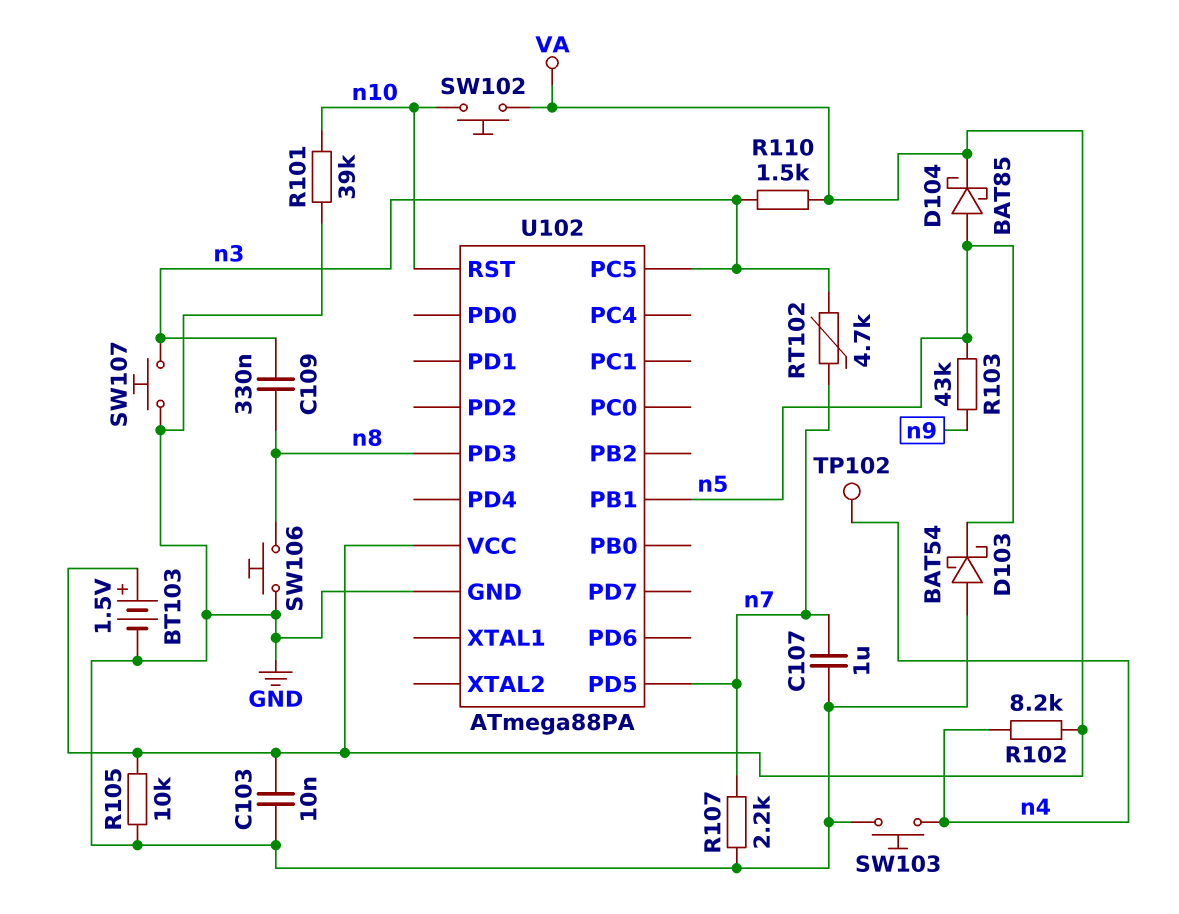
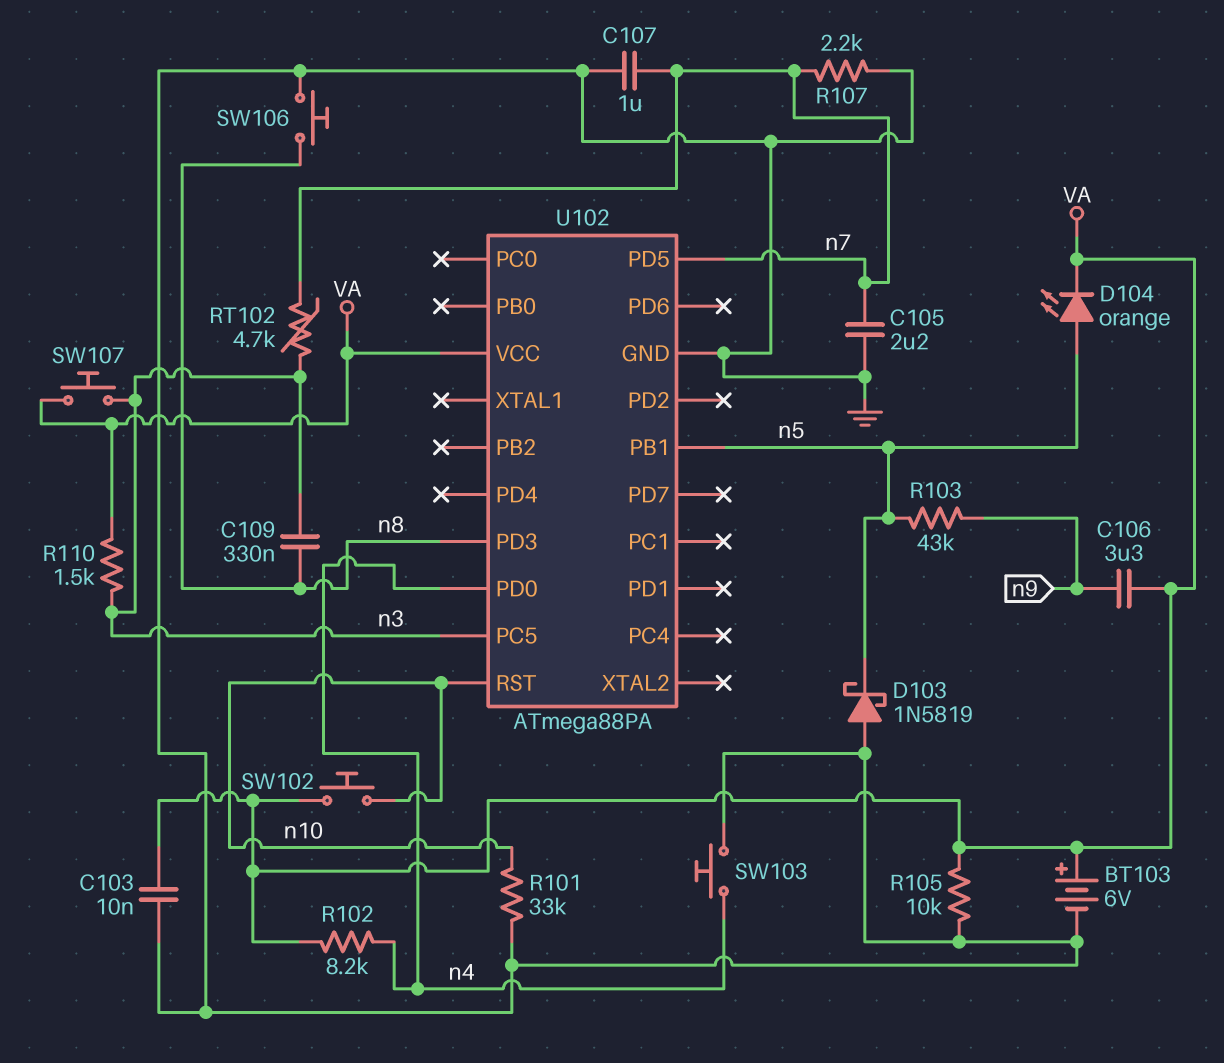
BT103: 1.5V (plus VA, minus GND) -> 6V (plus VA, minus GND)
C105: none -> 2.2uF (GND, n7)
C106: none -> 3.3uF (VA, n9)
D103: schottky BAT54 (A GND, K n5) -> schottky 1N5819 (A GND, K n5)
D104: schottky BAT85 (A n5, K VA) -> LED orange (A n5, K VA)
R101: 39k (GND, n10) -> 33k (GND, n10)
SW107: button (GND, n3) -> button (VA, n3)
TP102: test point (n4) -> none
U102 pin PD0: none -> n4

